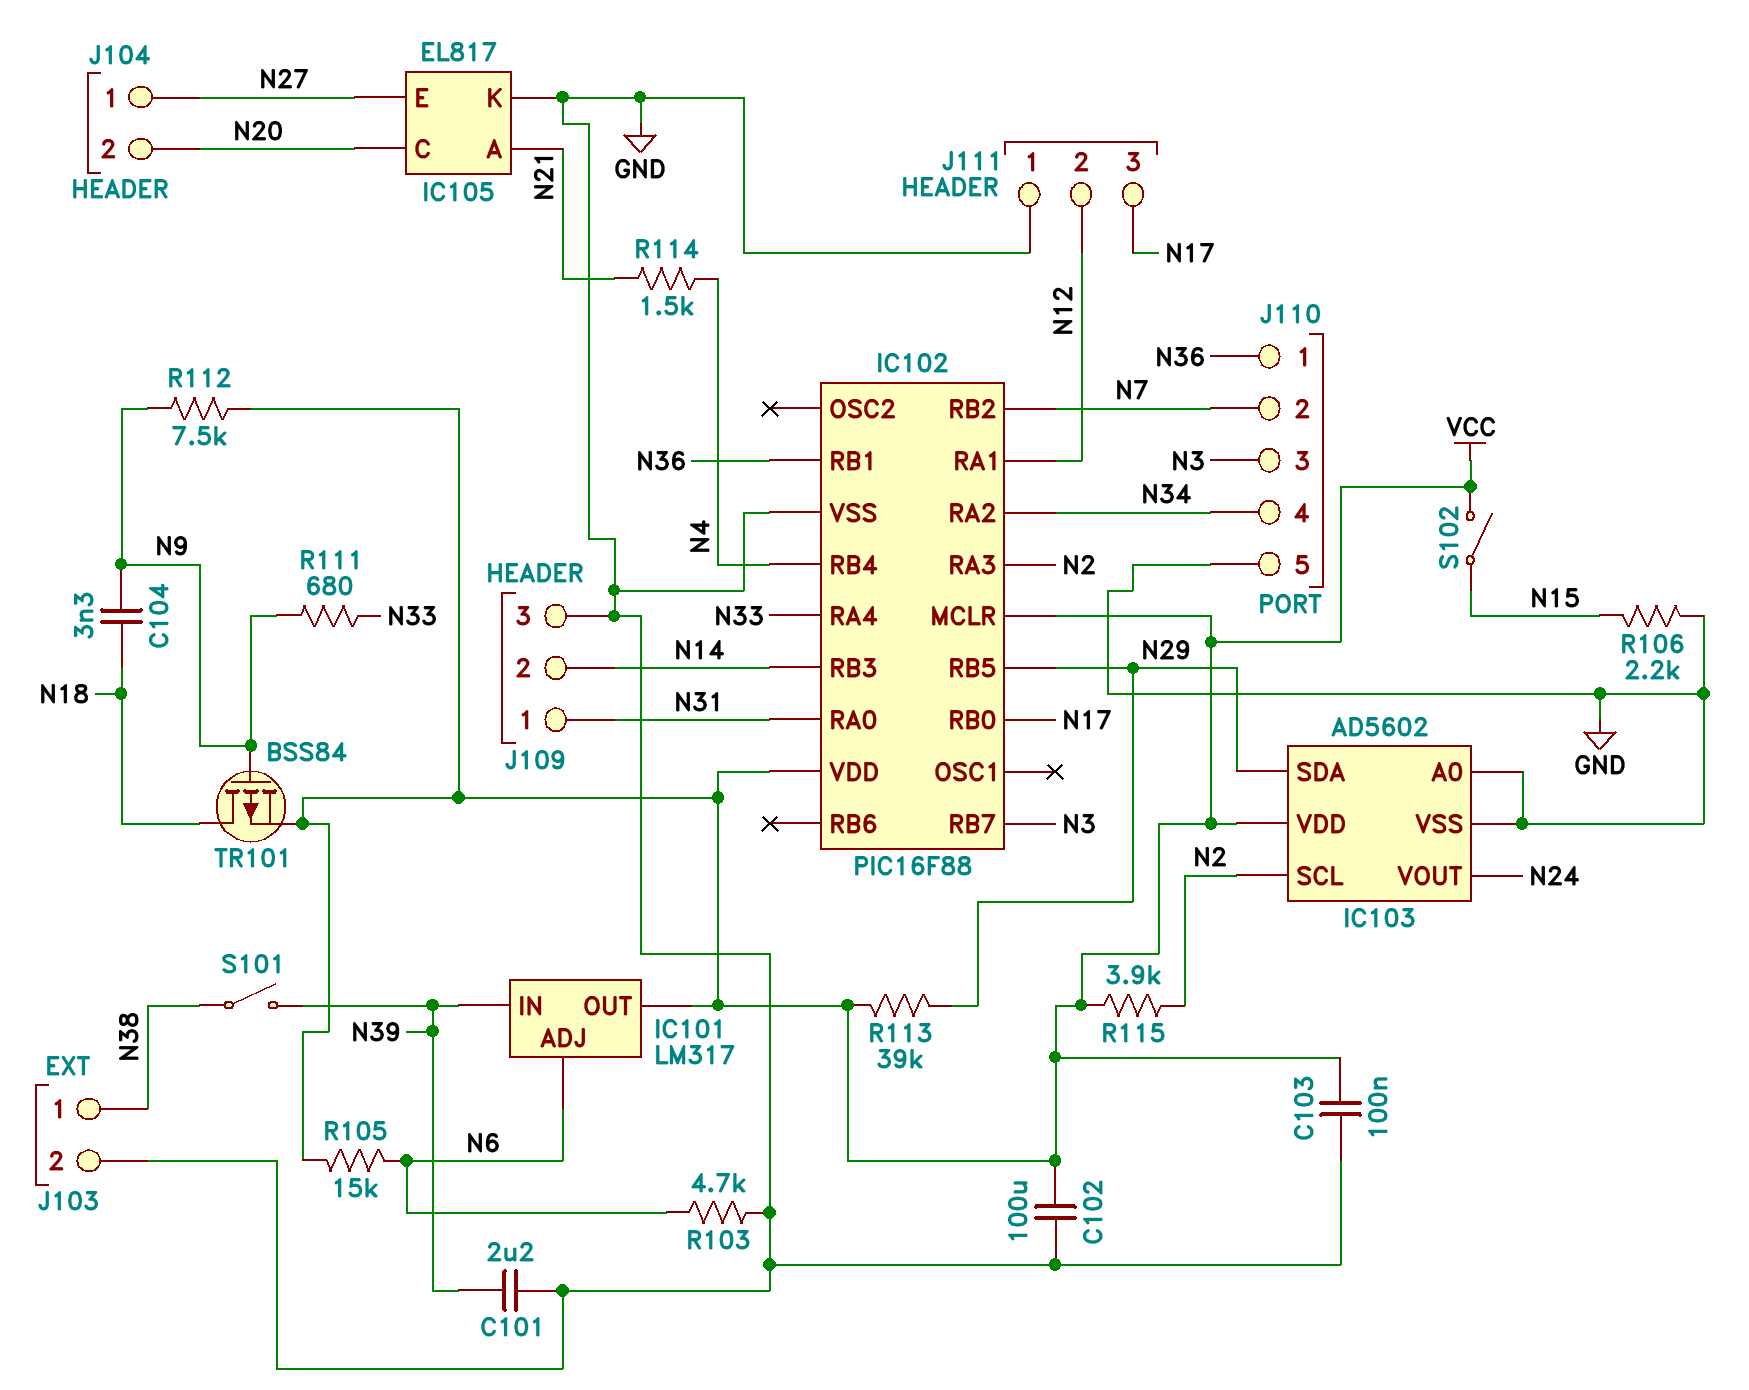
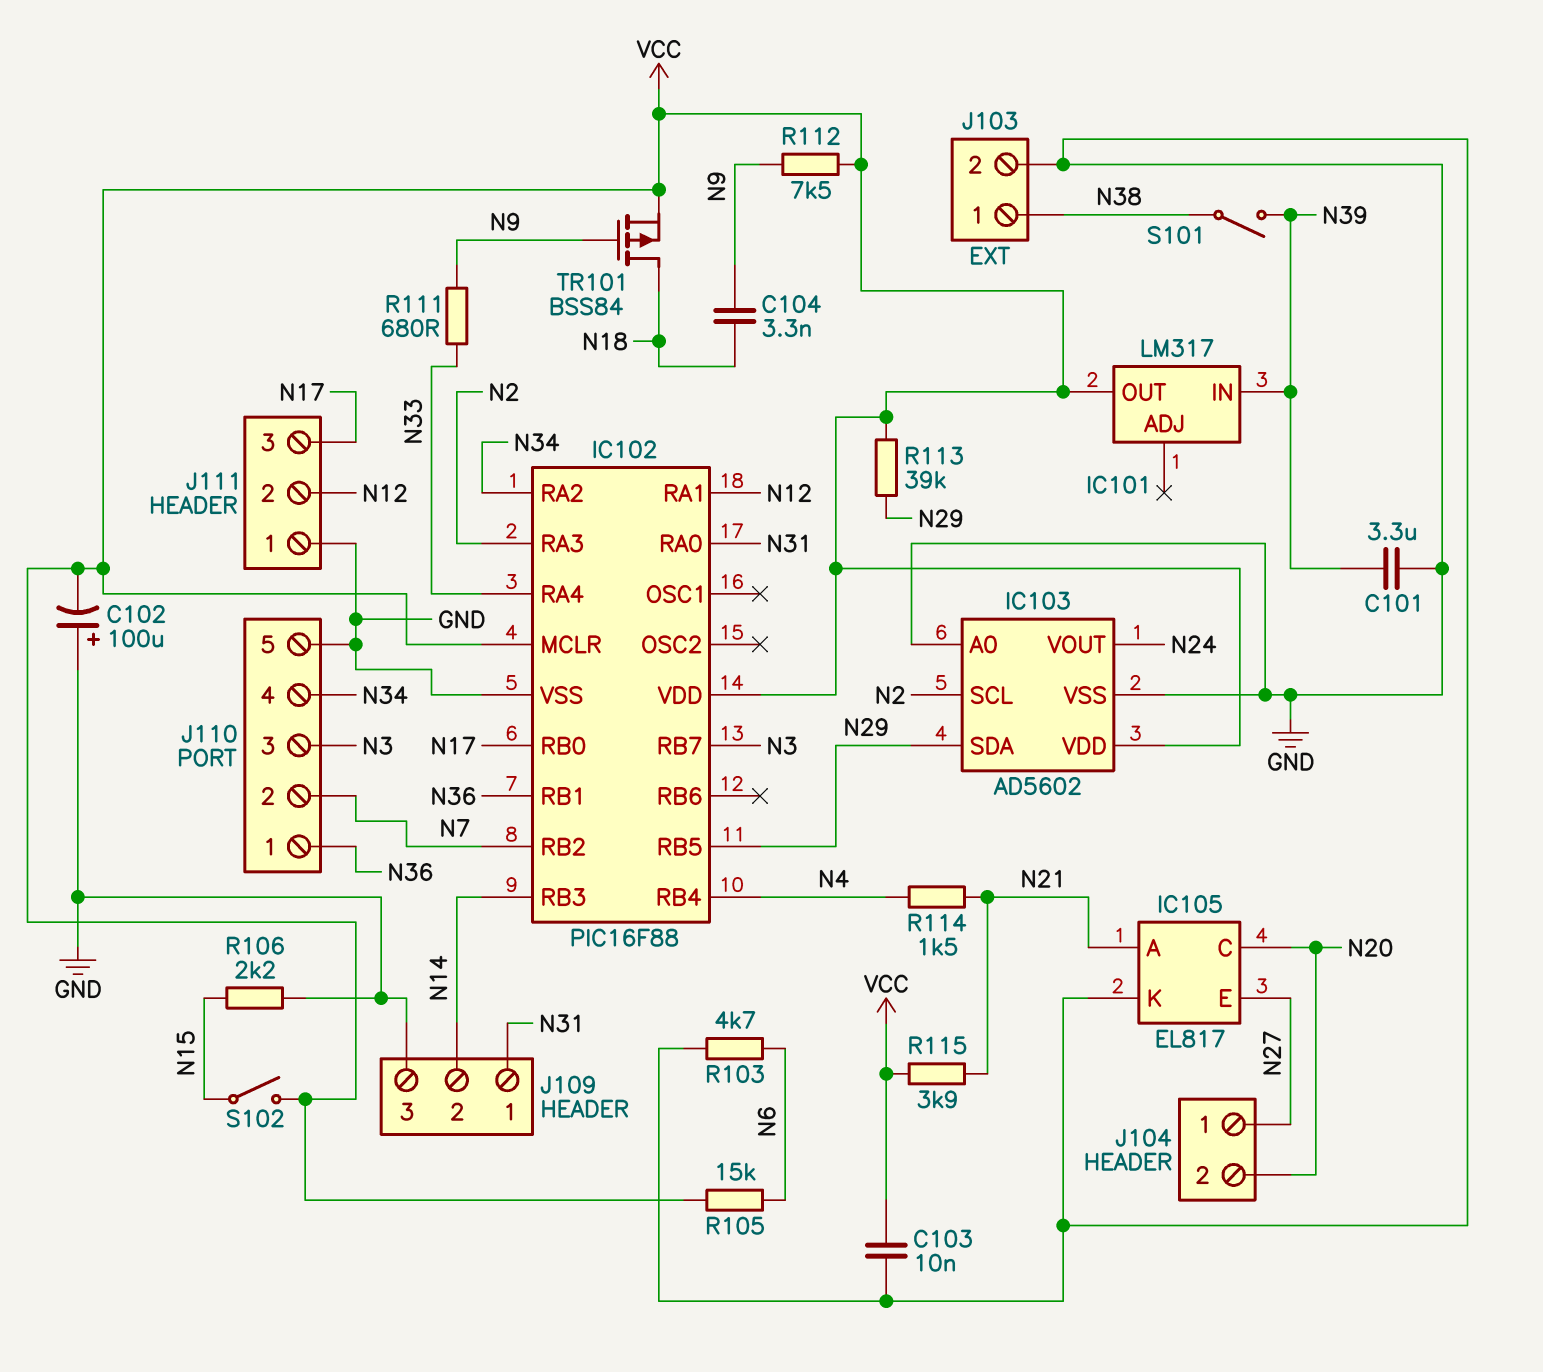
C101: 2.2uF (GND, N39) -> 3.3uF (GND, N39)
C102: 100uF (GND, VCC) -> 100uF (plus GND, minus VCC)
C103: 100nF (GND, VCC) -> 10nF (GND, VCC)
IC101 pin ADJ: N6 -> none
R115: 3.9k (N2, VCC) -> 3.9k (N21, VCC)

